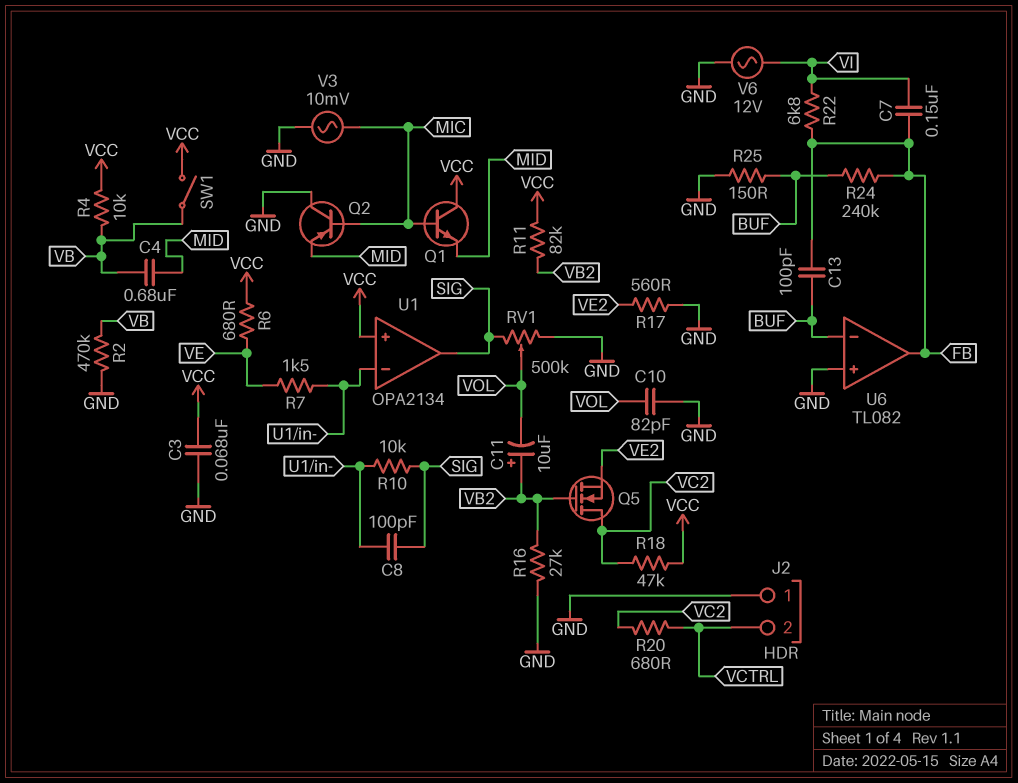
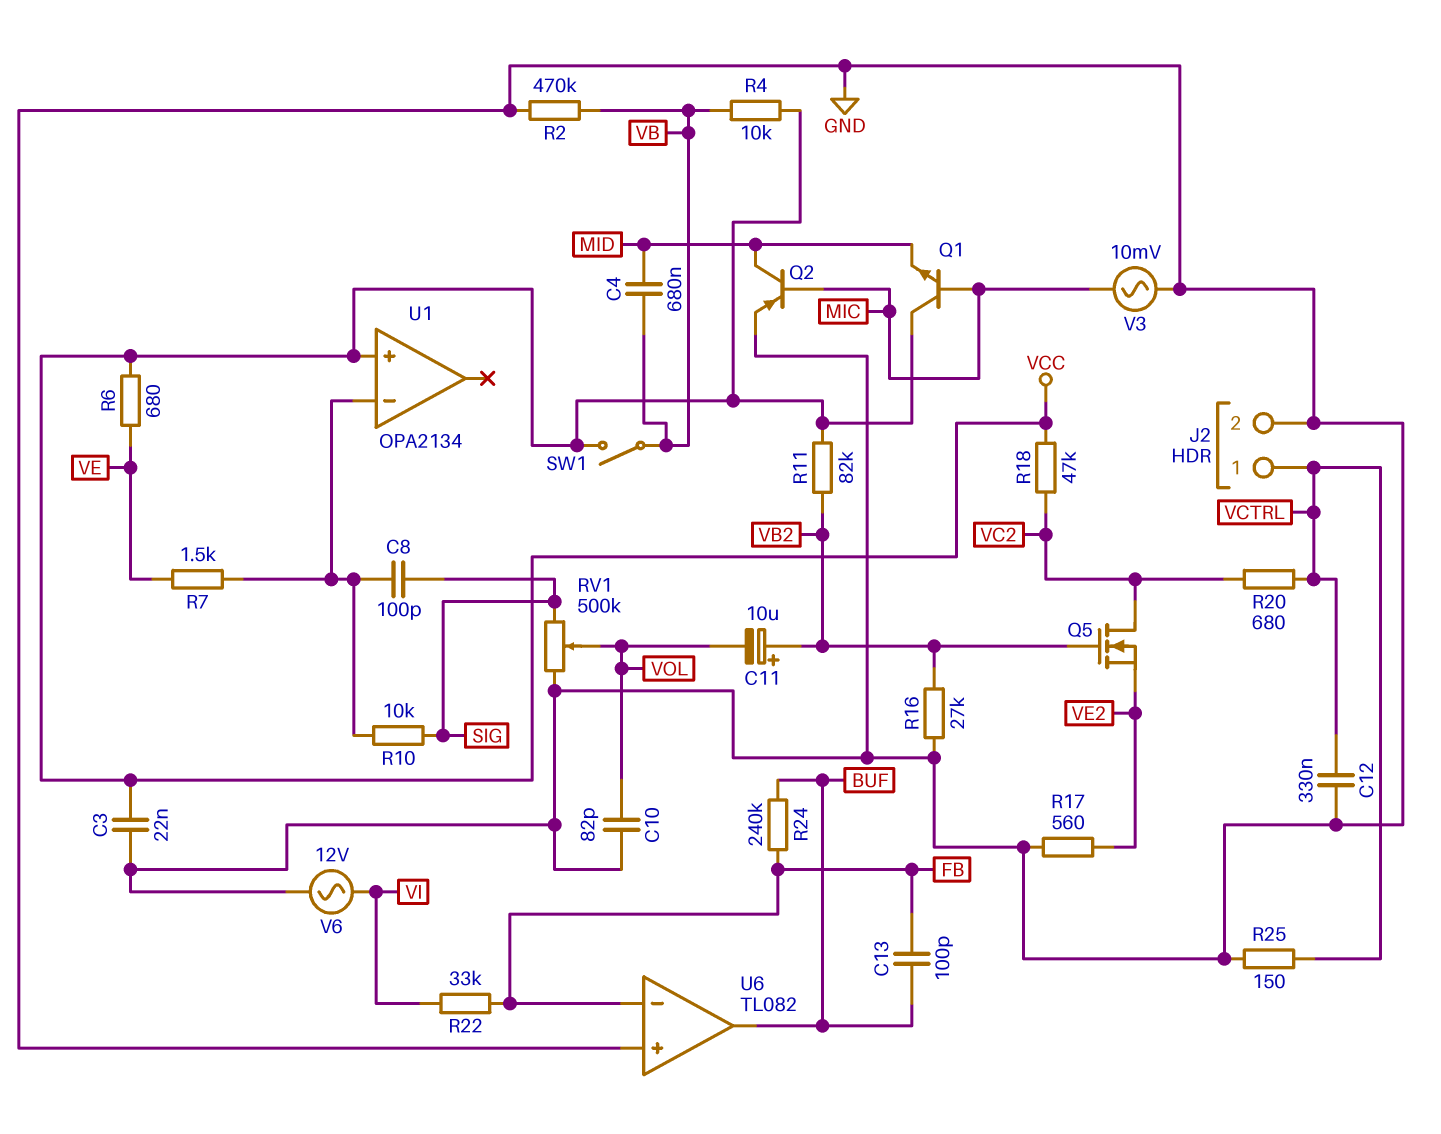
C3: 68nF (GND, VCC) -> 22nF (GND, VCC)
C7: 150nF (FB, VI) -> none
C12: none -> 330nF (GND, VCTRL)
J2 pin 1: GND -> VCTRL
J2 pin 2: VCTRL -> GND
Q2: PNP (B MIC, C GND, E MID) -> PNP (B MIC, C MID, E GND)
R22: 6.8k (FB, VI) -> 33k (FB, VI)
R25: 150 (BUF, GND) -> 150 (GND, VCTRL)
U1 pin out: SIG -> none
U6 pin in-: BUF -> FB
U6 pin out: FB -> BUF

